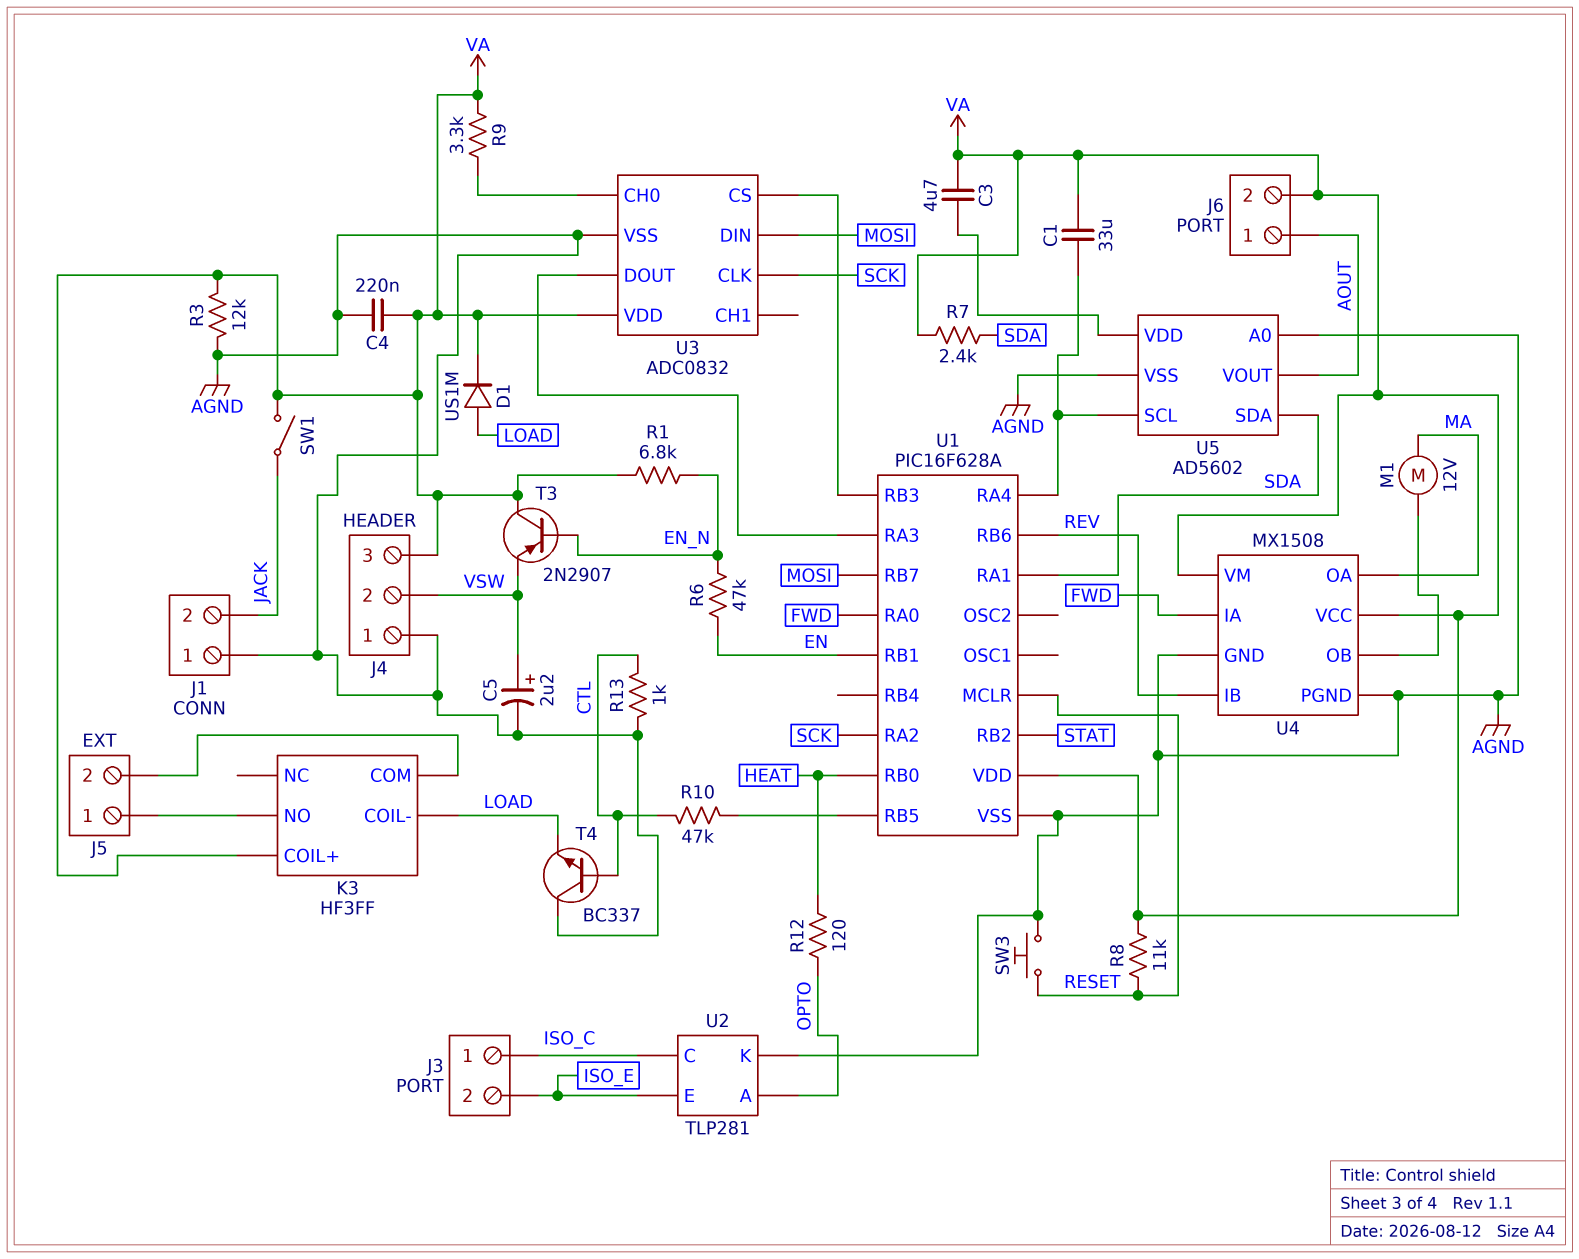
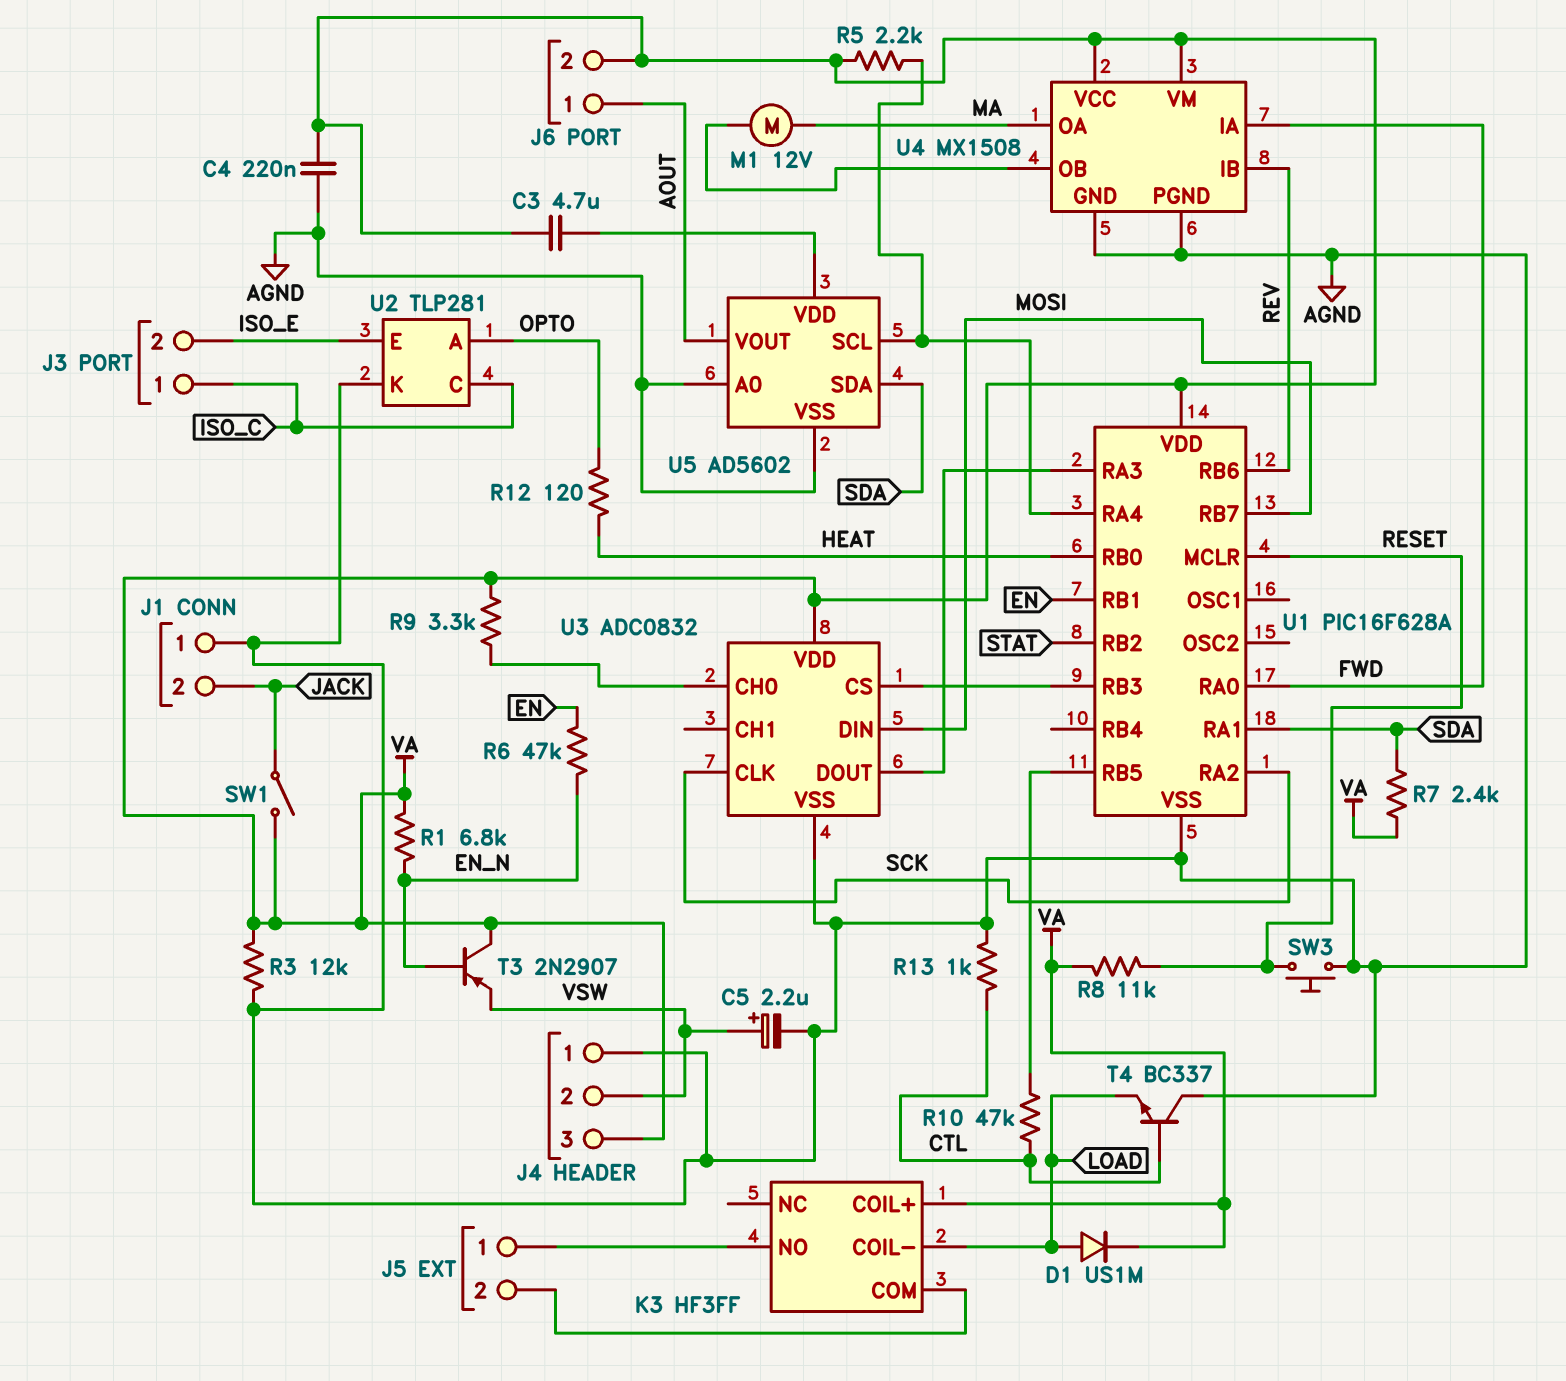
C1: 33uF (U1/RA4, VA) -> none
R5: none -> 2.2k (U1/RA4, VA)

